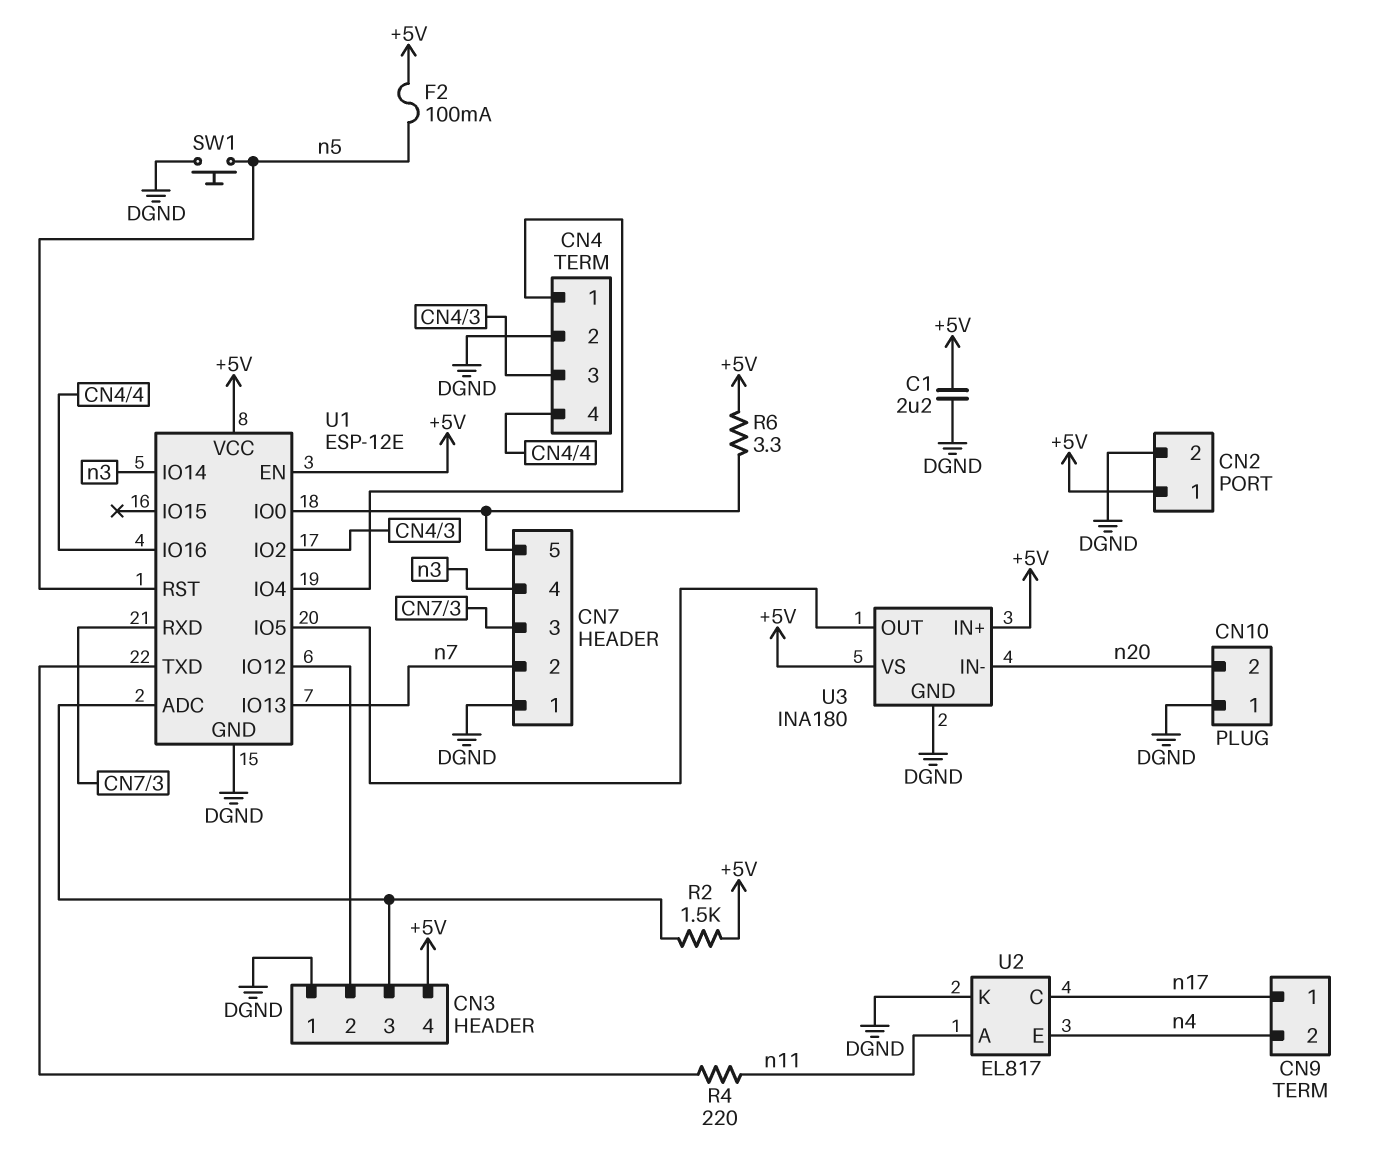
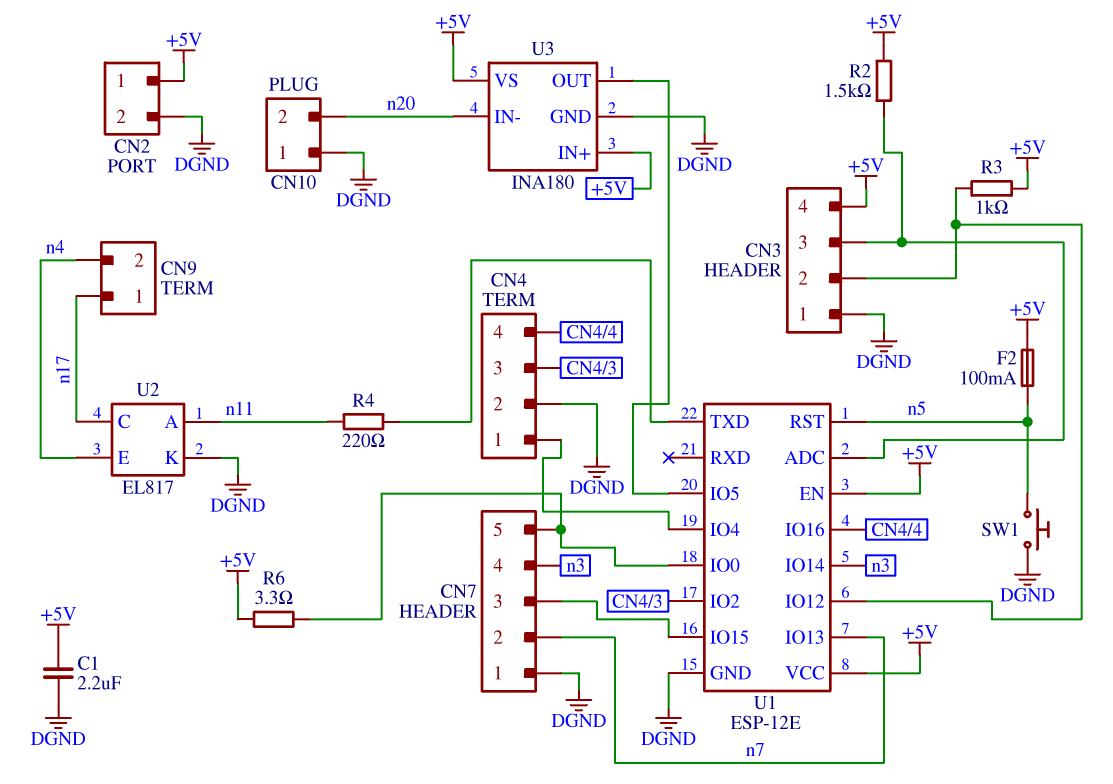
R3: none -> 1k (+5V, CN3/2)
U1 pin IO15: none -> CN7/3
U1 pin RXD: CN7/3 -> none

